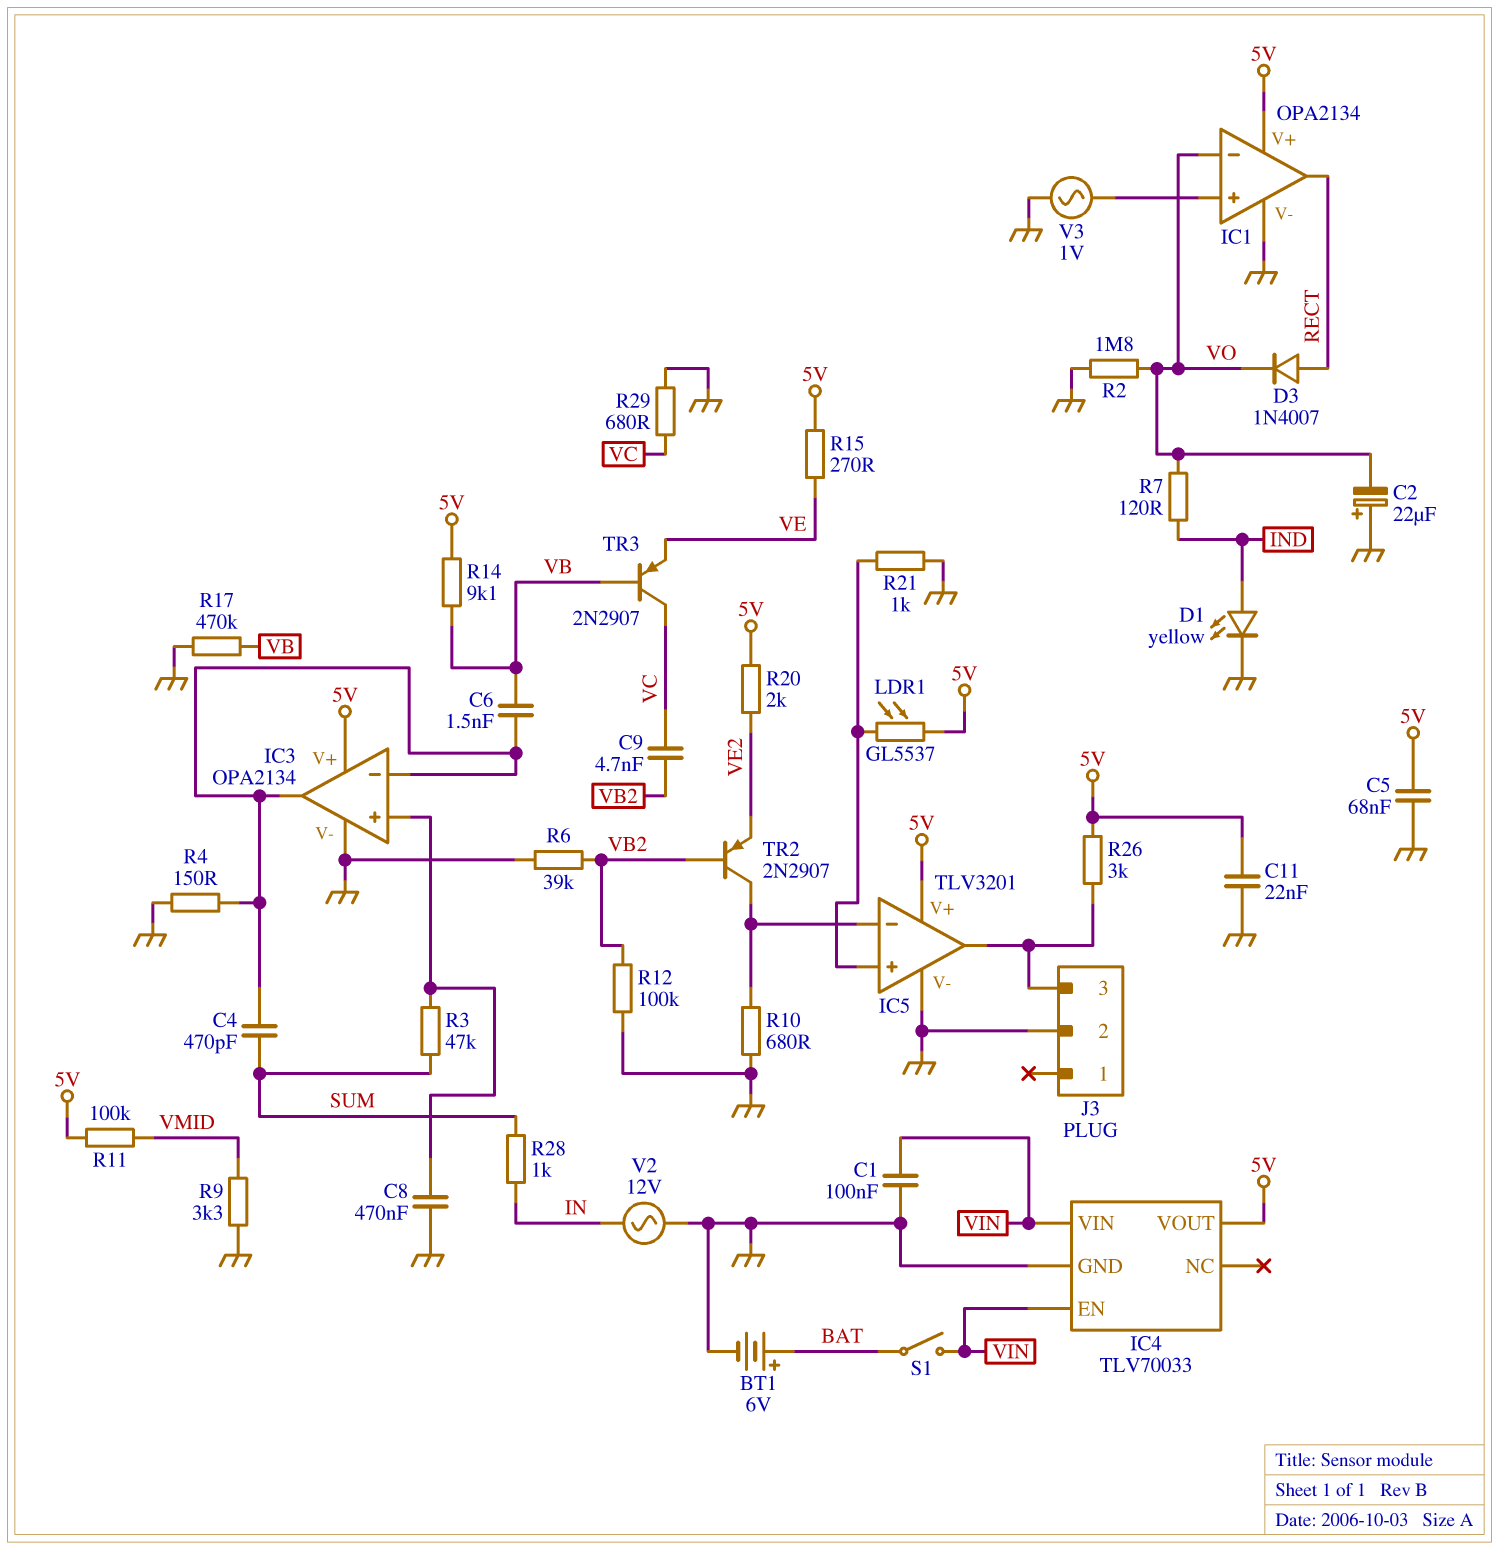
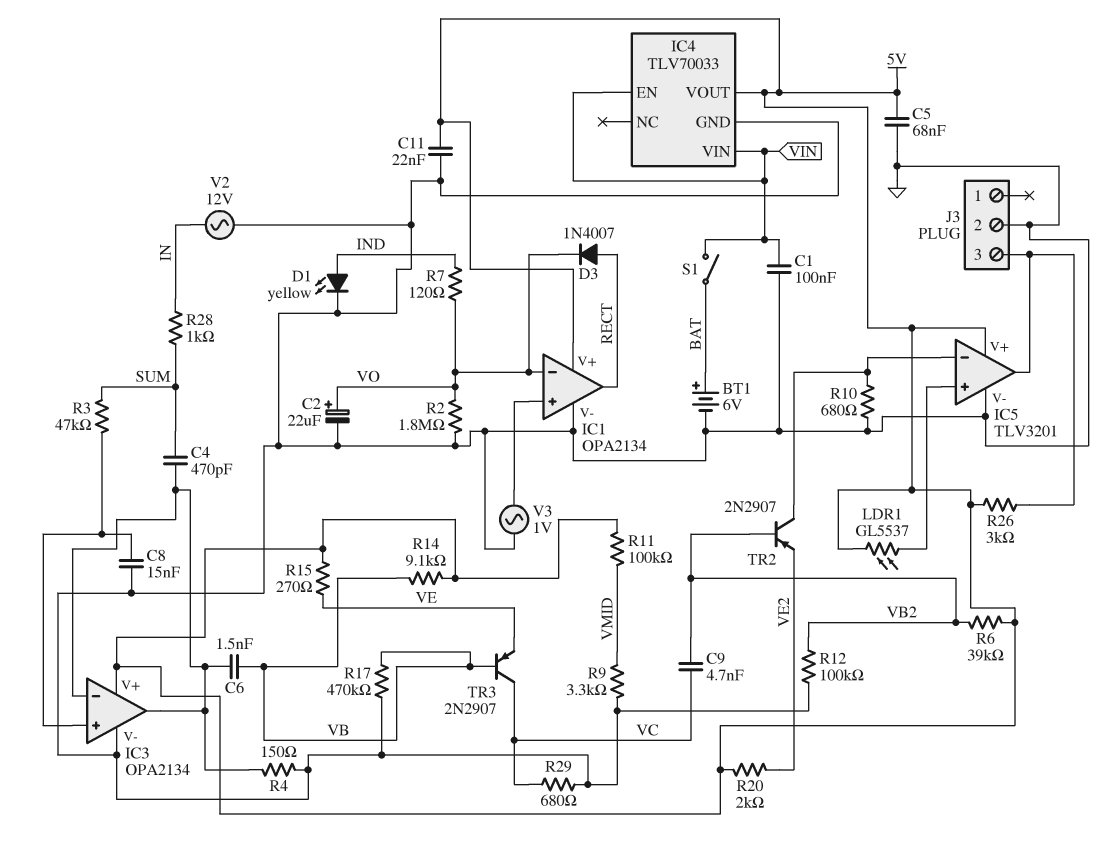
C2: 22uF (plus GND, minus VO) -> 22uF (plus VO, minus GND)
C8: 470nF (GND, IC3/in+) -> 15nF (GND, IC3/in+)
R6: 39k (GND, VB2) -> 39k (5V, VB2)
R21: 1k (GND, IC5/in+) -> none

